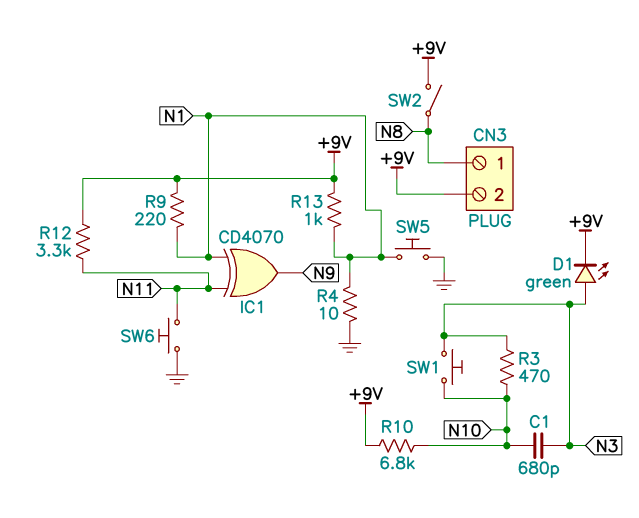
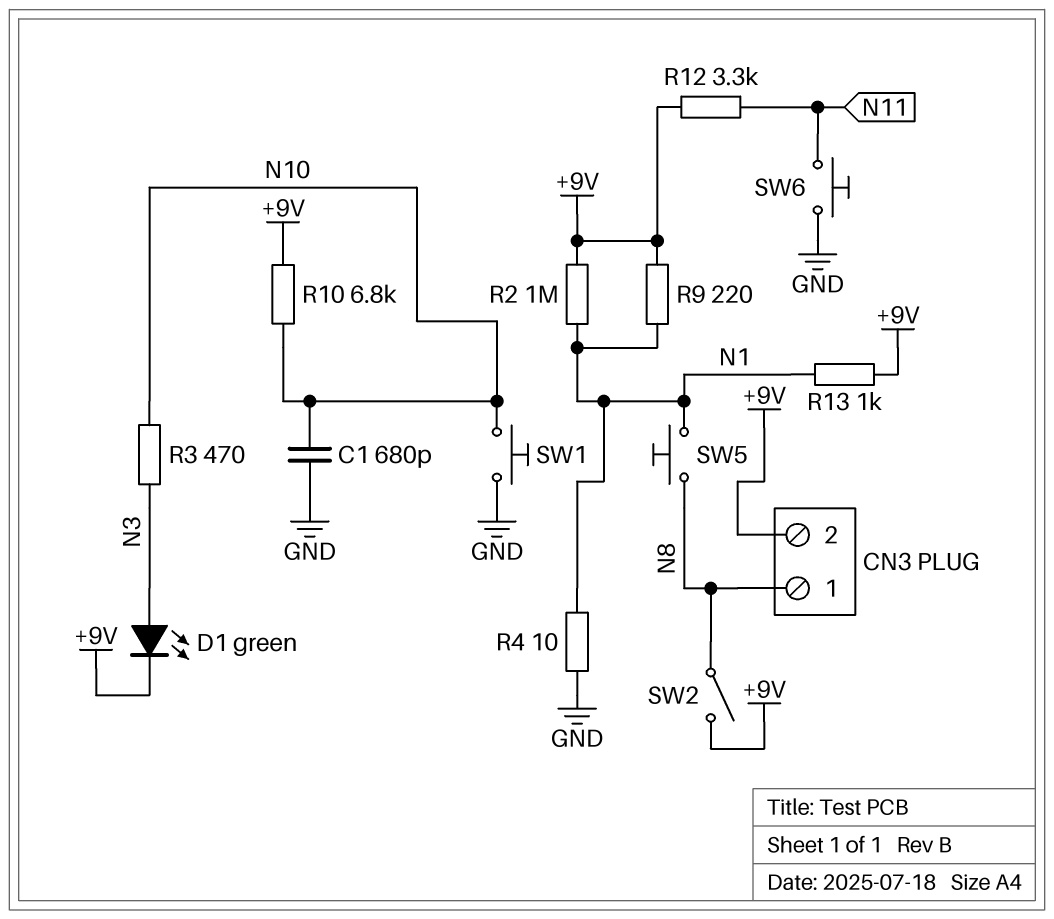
C1: 680pF (N3, N10) -> 680pF (GND, N10)
IC1: XOR CD4070 (in N1, in N11, out N9) -> none
R2: none -> 1M (+9V, N1)
SW1: button (N3, N10) -> button (GND, N10)
SW5: button (GND, N1) -> button (N1, N8)

